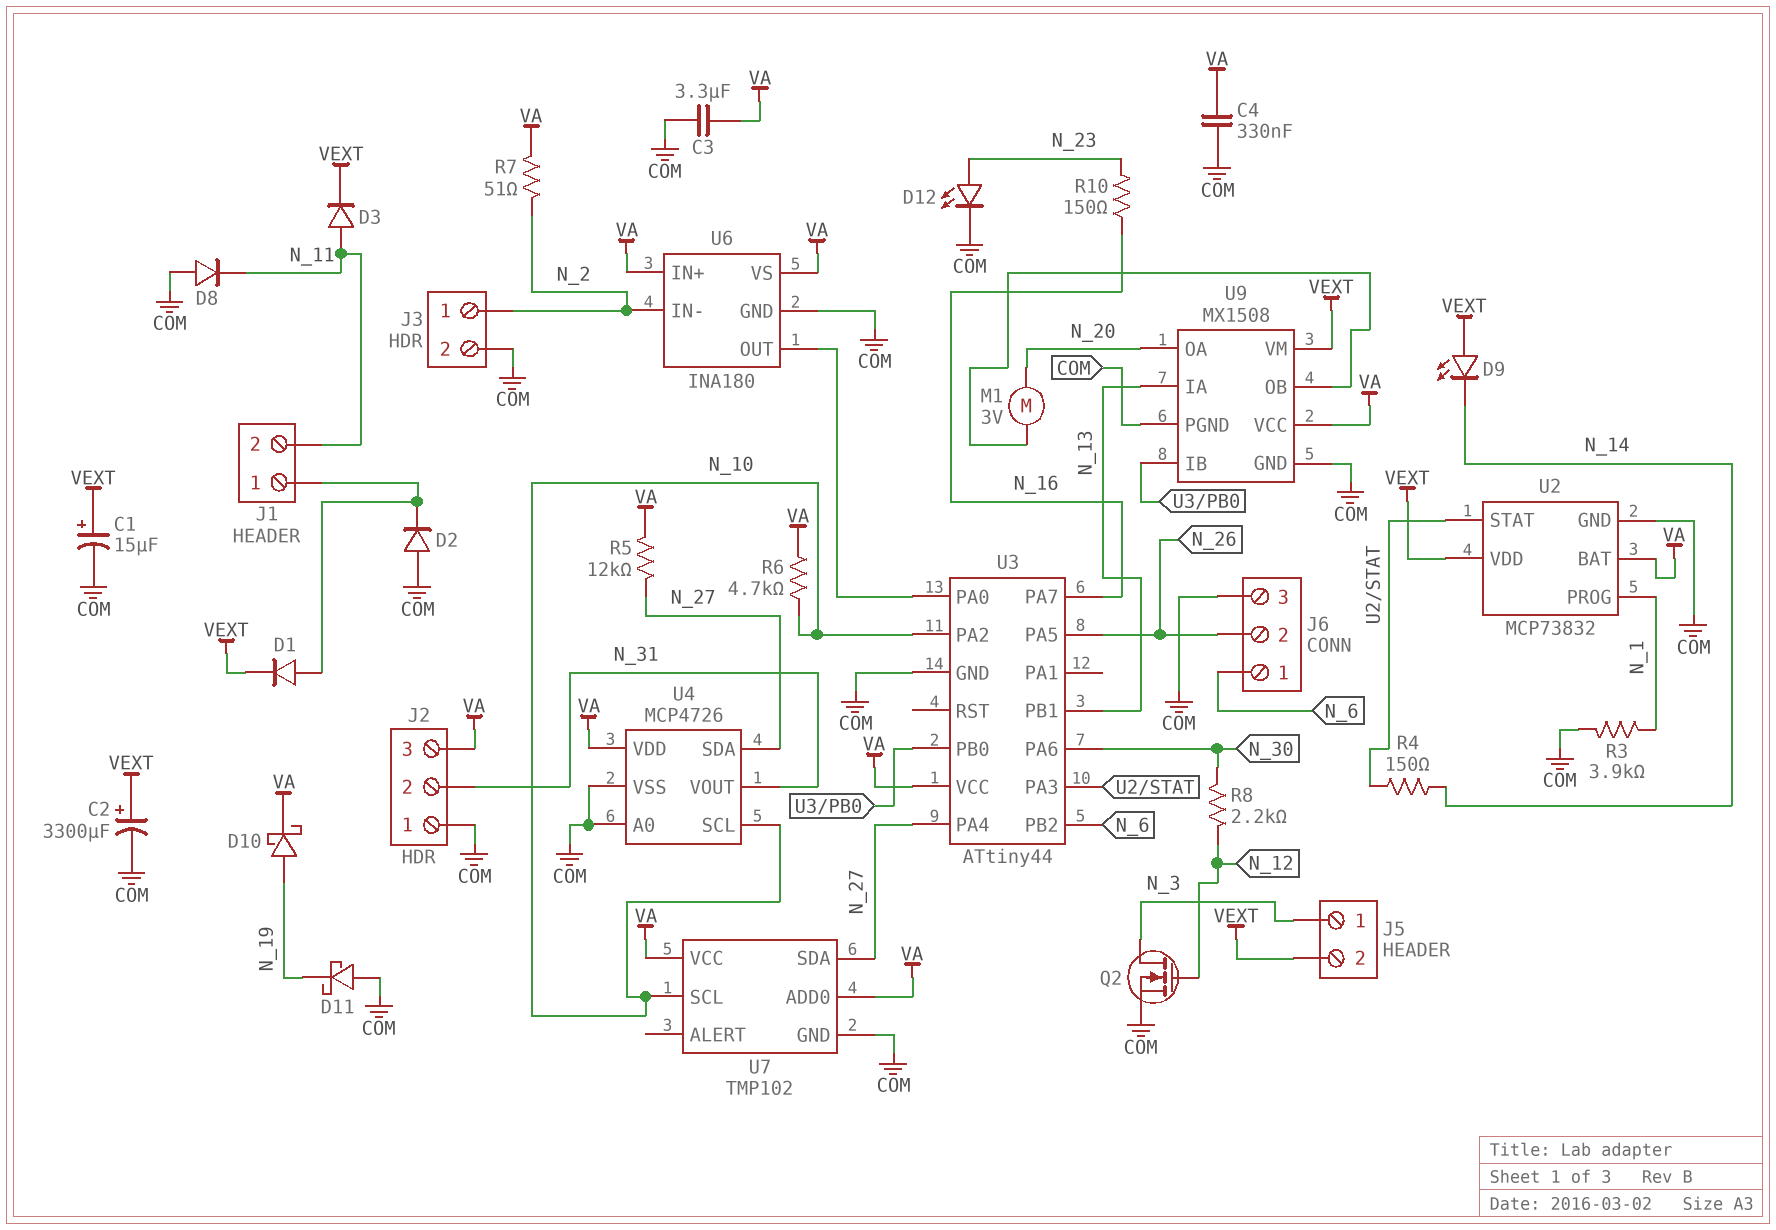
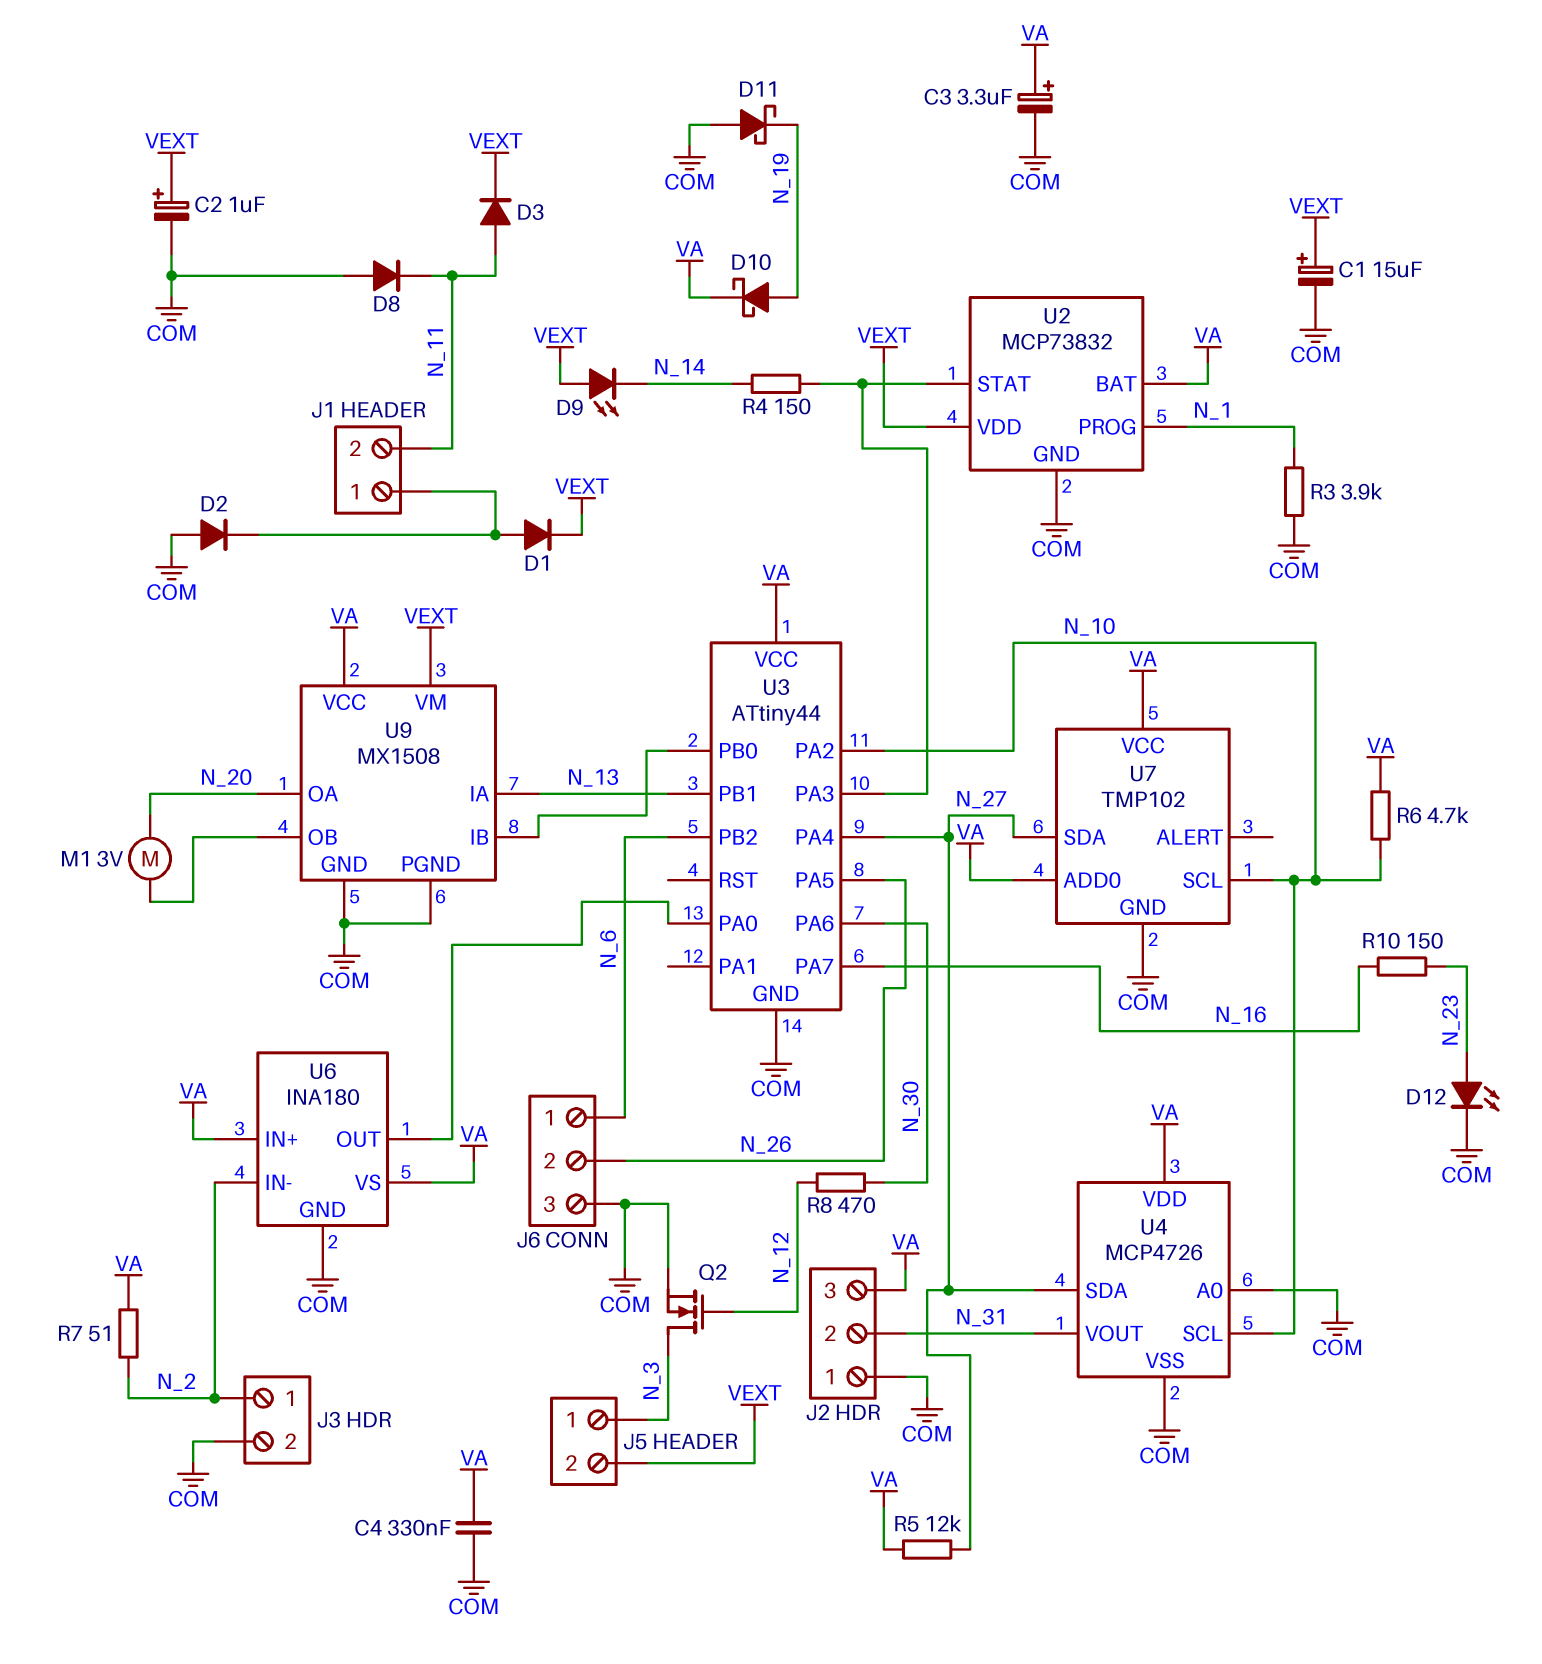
C2: 3300uF (plus VEXT, minus COM) -> 1uF (plus VEXT, minus COM)
C3: 3.3uF (COM, VA) -> 3.3uF (plus VA, minus COM)
R8: 2.2k (N_12, N_30) -> 470 (N_12, N_30)

